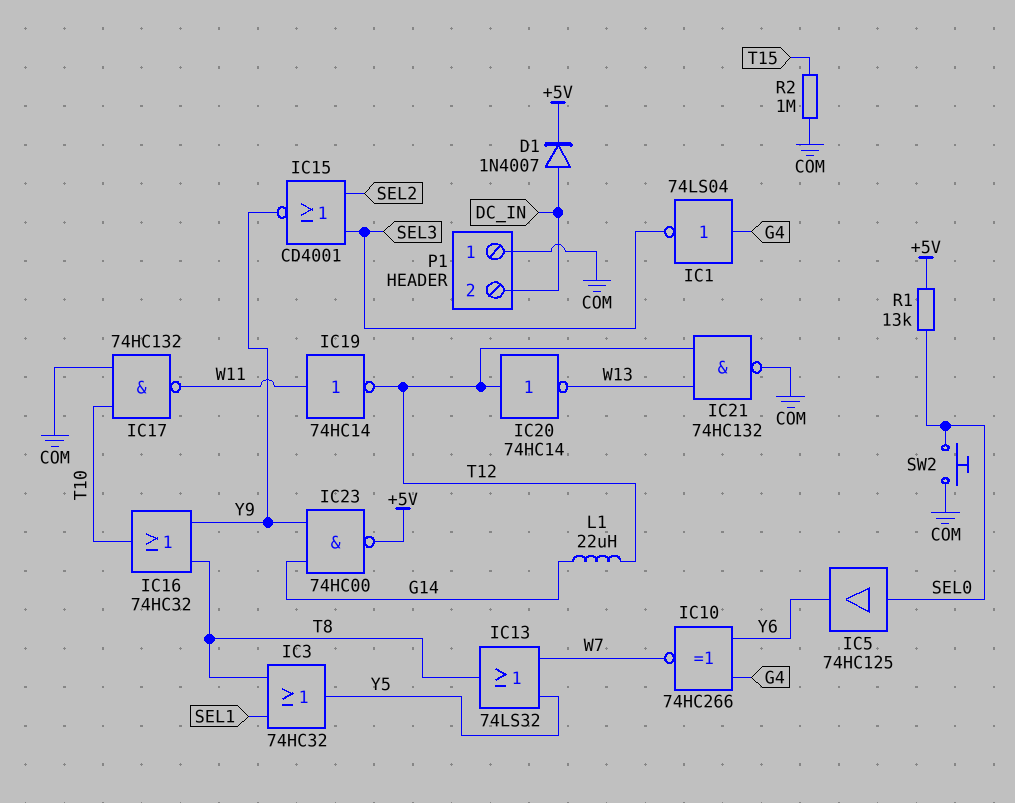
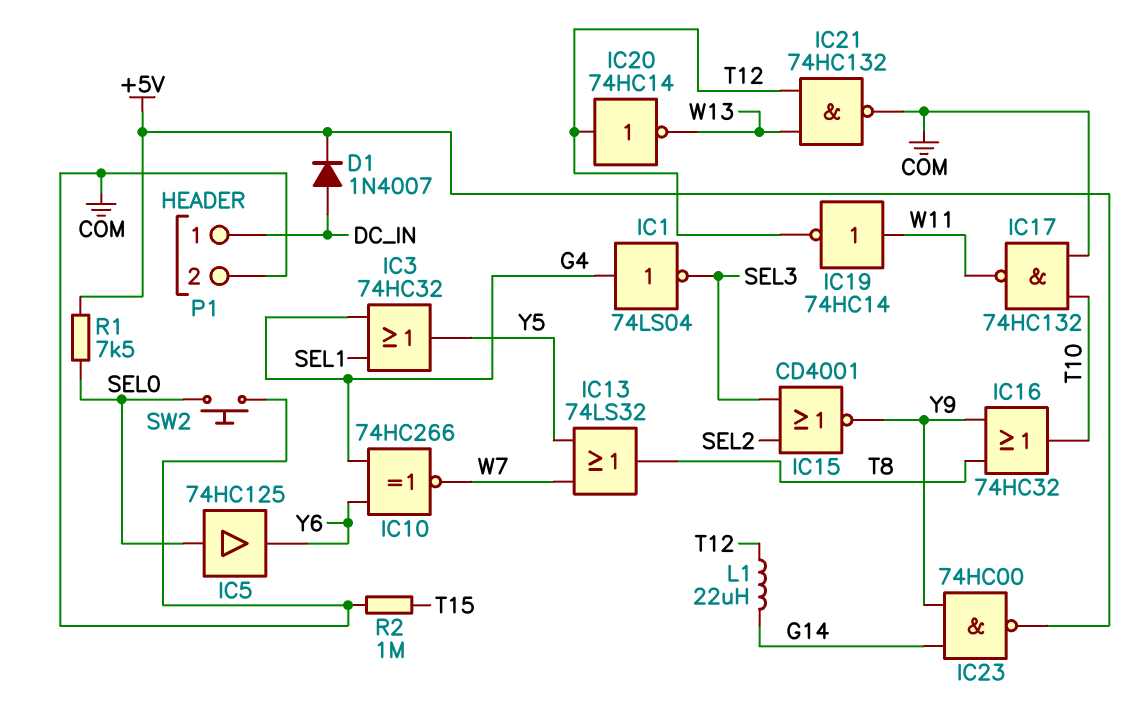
IC3: OR 74HC32 (in SEL1, in T8, out Y5) -> OR 74HC32 (in G4, in SEL1, out Y5)
P1 pin 1: COM -> DC_IN
P1 pin 2: DC_IN -> COM
R1: 13k (+5V, SEL0) -> 7.5k (+5V, SEL0)

